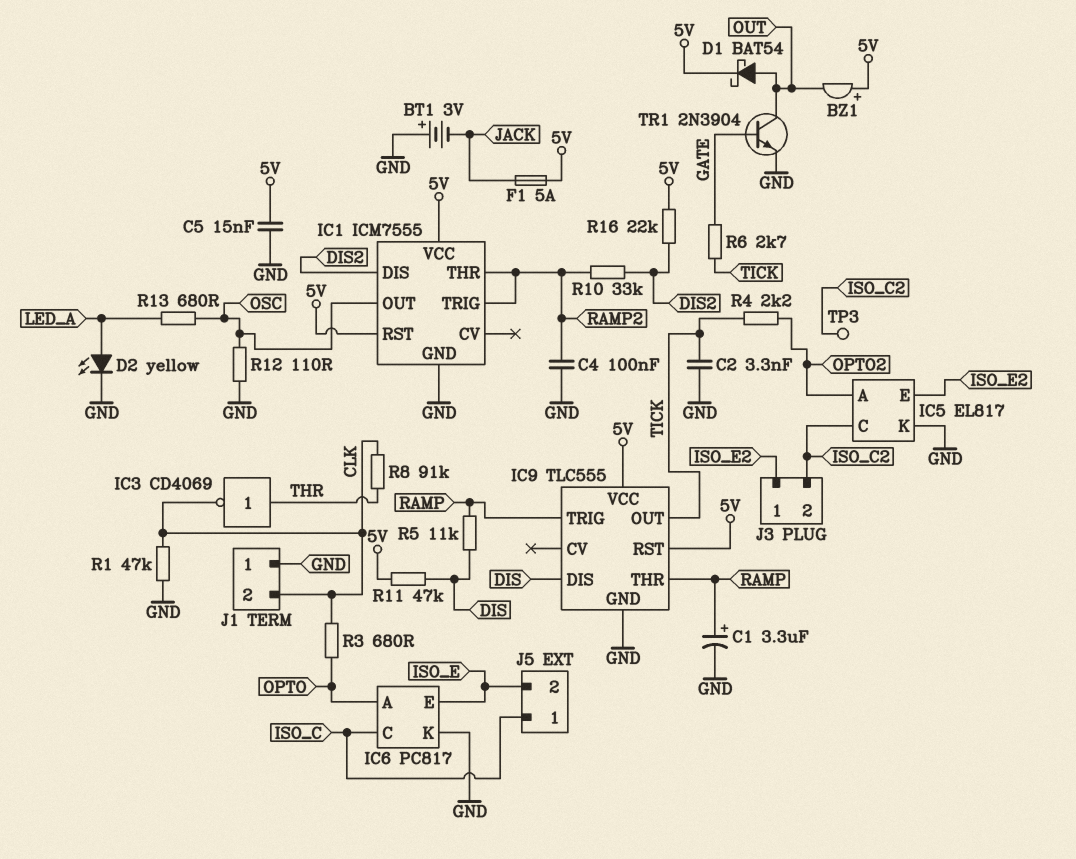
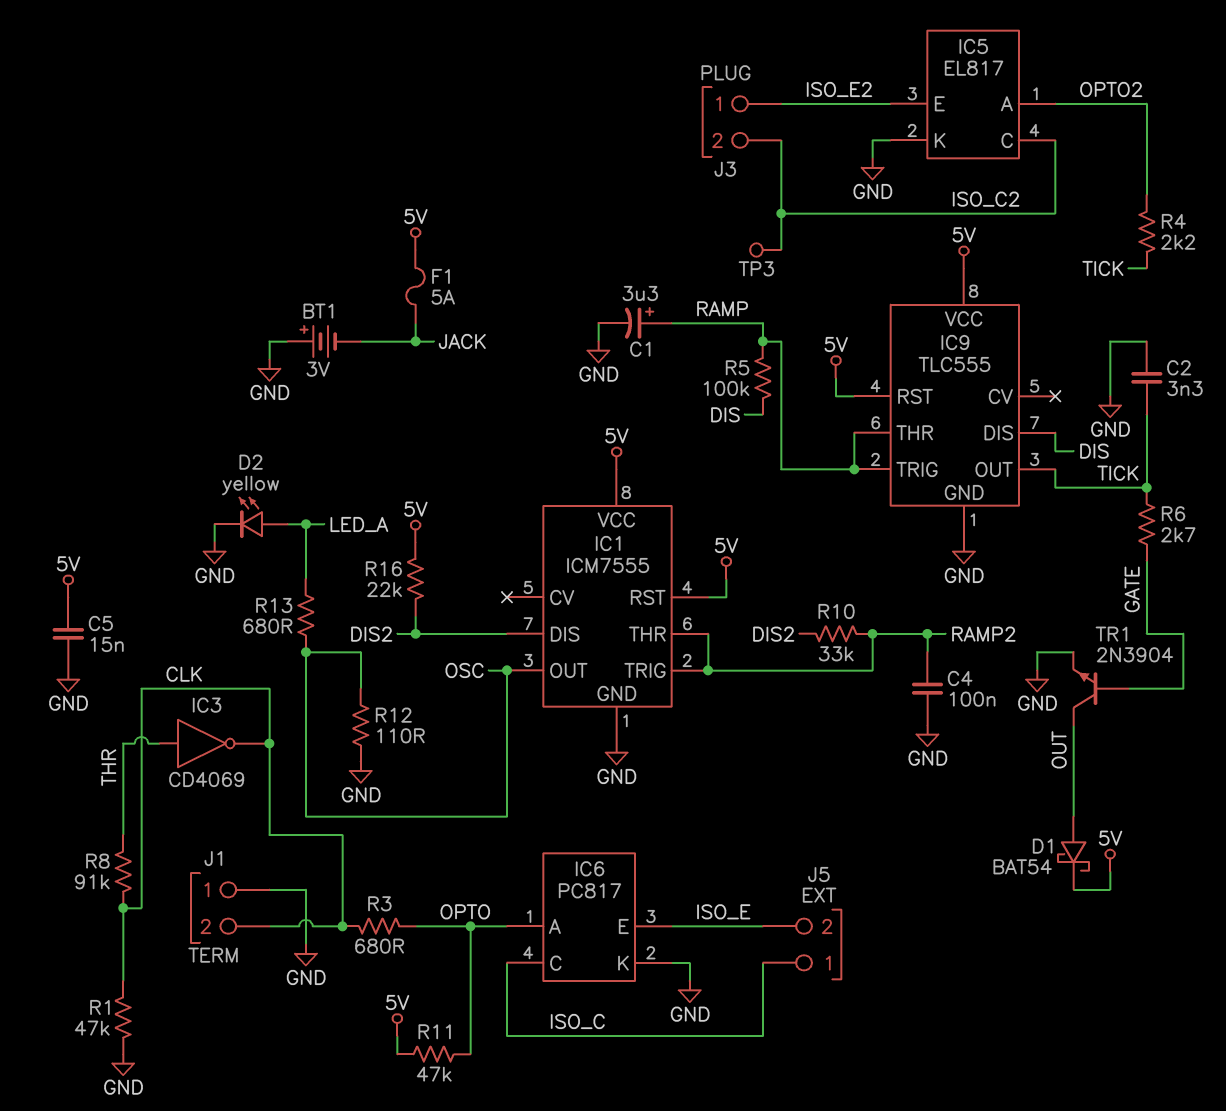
BZ1: buzzer (plus 5V, minus OUT) -> none
R5: 11k (DIS, RAMP) -> 100k (DIS, RAMP)
R11: 47k (5V, DIS) -> 47k (5V, OPTO)

